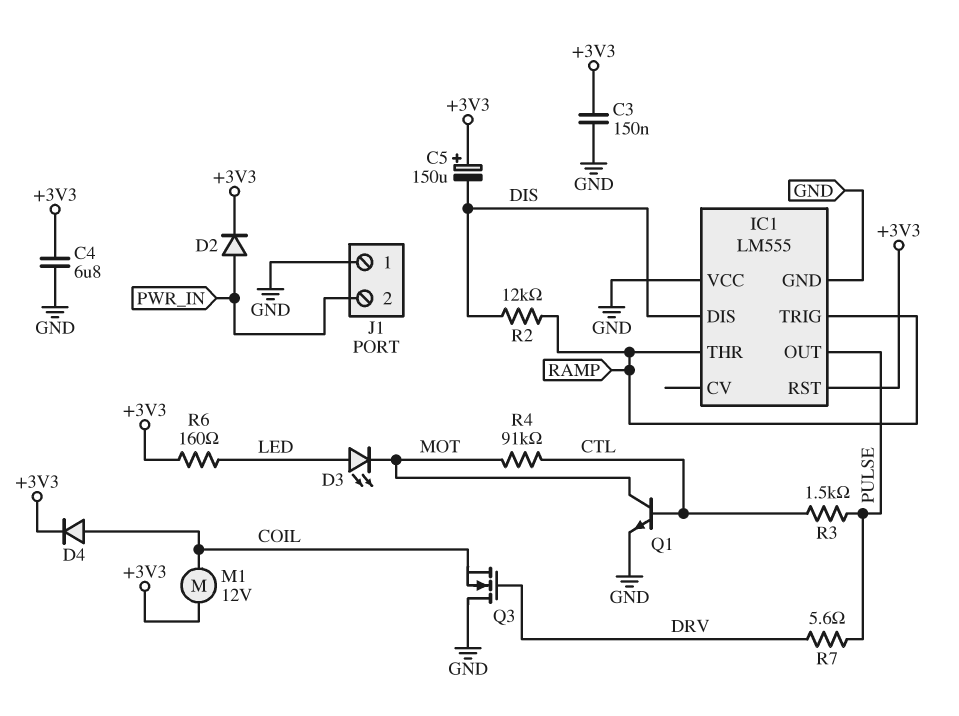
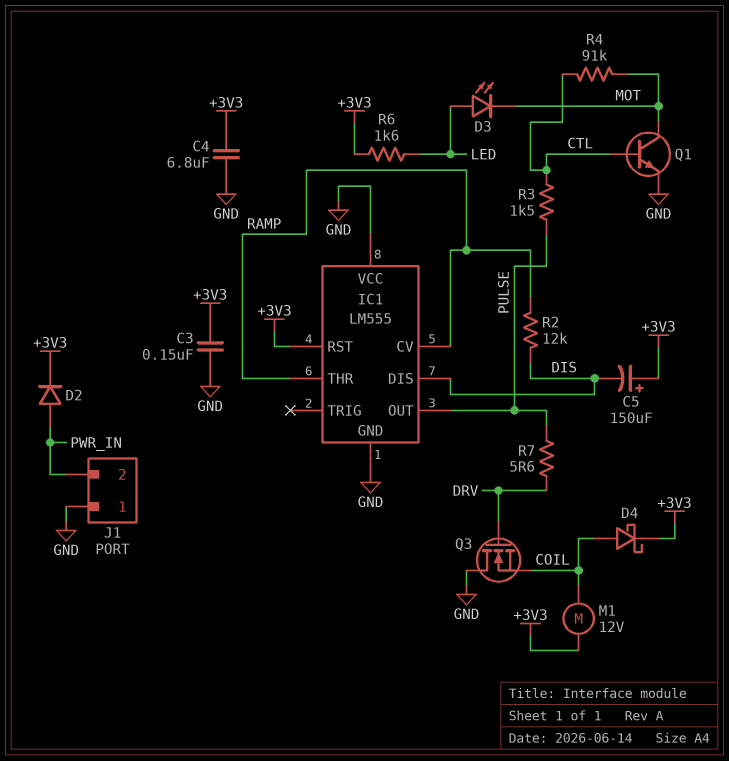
D4: diode (A COIL, K +3V3) -> schottky (A COIL, K +3V3)
IC1 pin CV: none -> RAMP
IC1 pin TRIG: RAMP -> none
R6: 160 (+3V3, LED) -> 1.6k (+3V3, LED)

